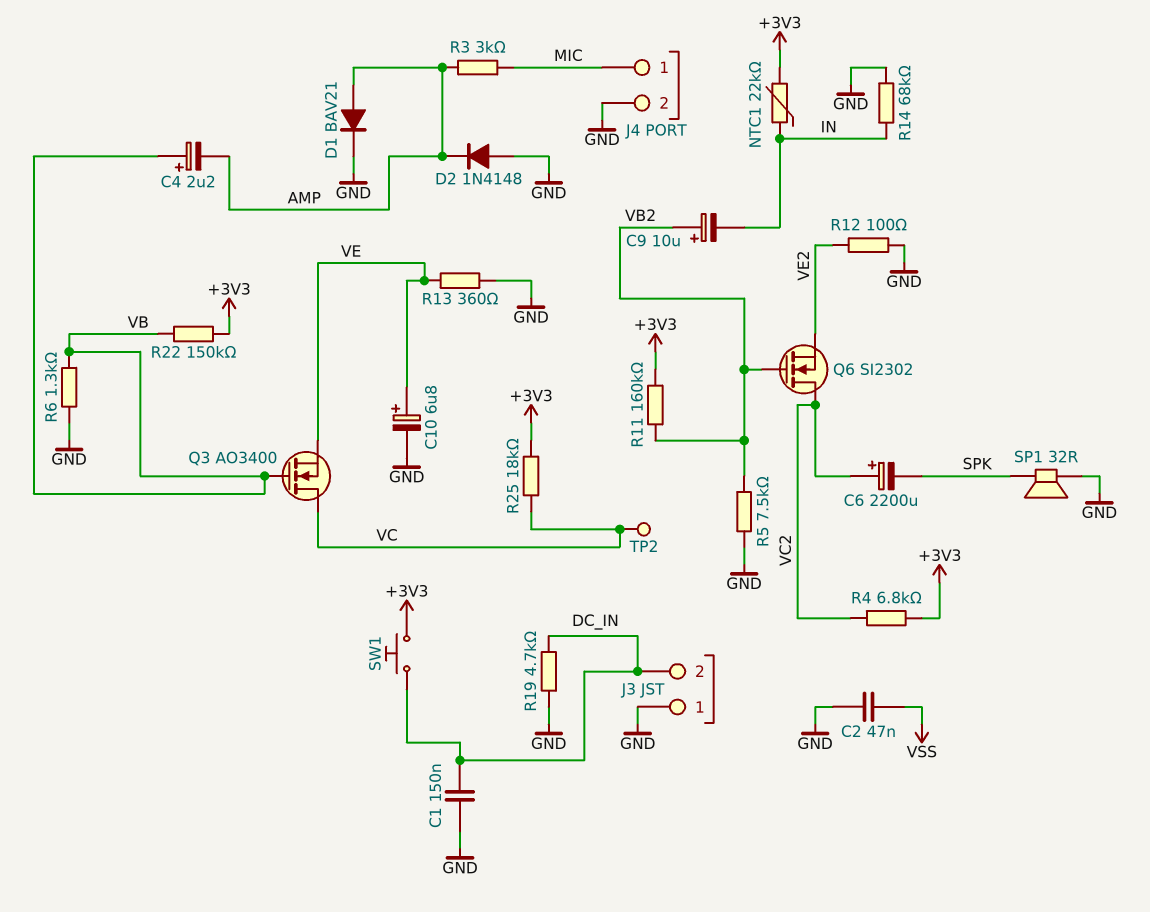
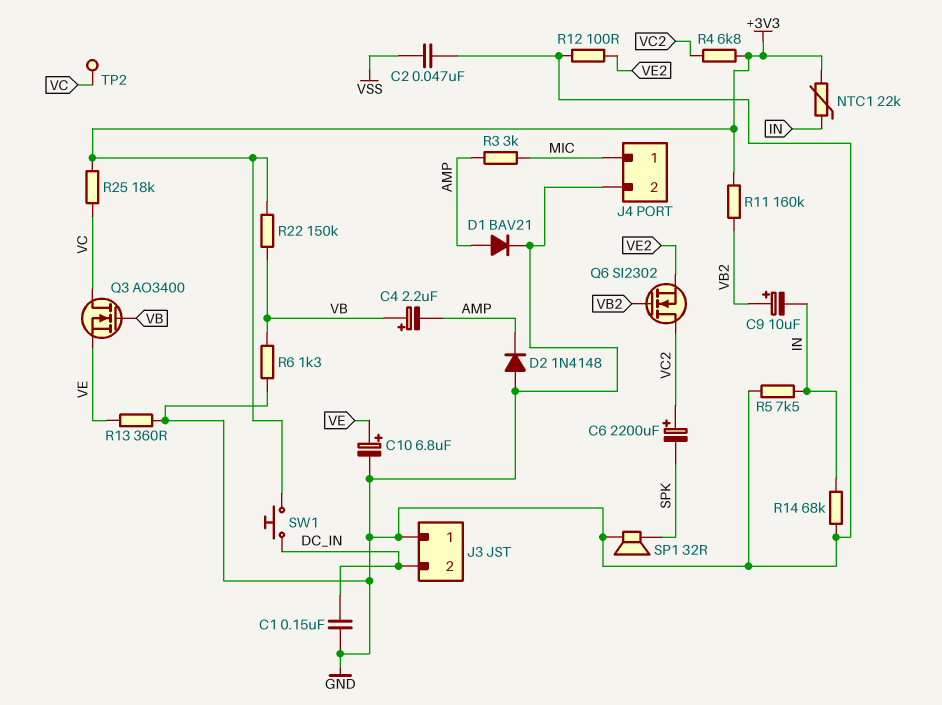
R5: 7.5k (GND, VB2) -> 7.5k (GND, IN)
R19: 4.7k (DC_IN, GND) -> none

